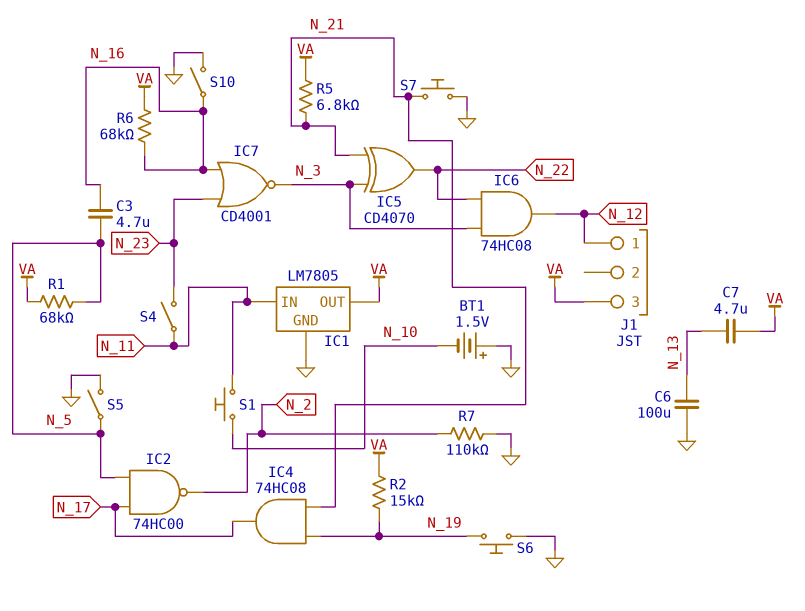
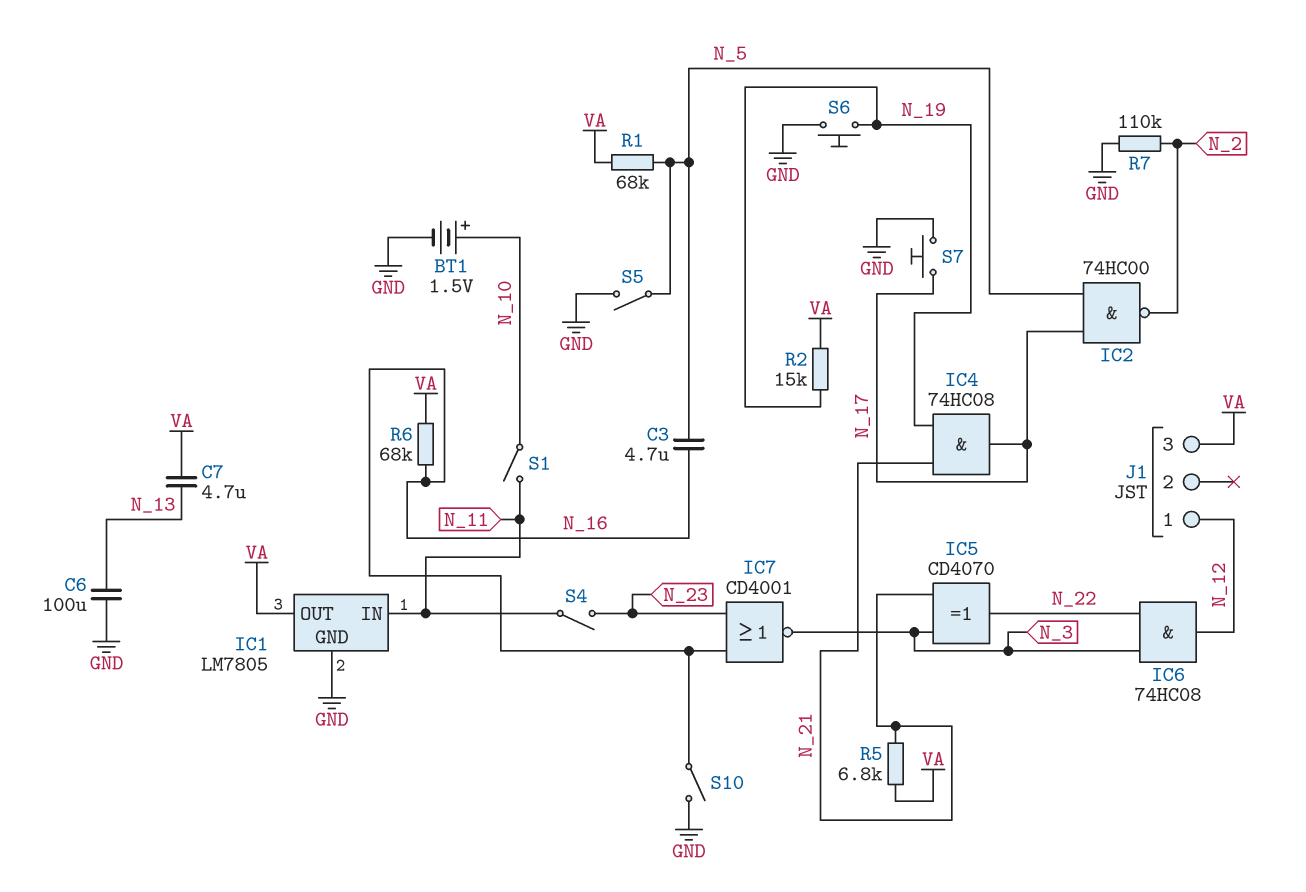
BT1: 1.5V (plus GND, minus N_10) -> 1.5V (plus N_10, minus GND)
S1: button (N_10, N_11) -> switch (N_10, N_11)
S7: button (GND, N_21) -> button (GND, N_17)

